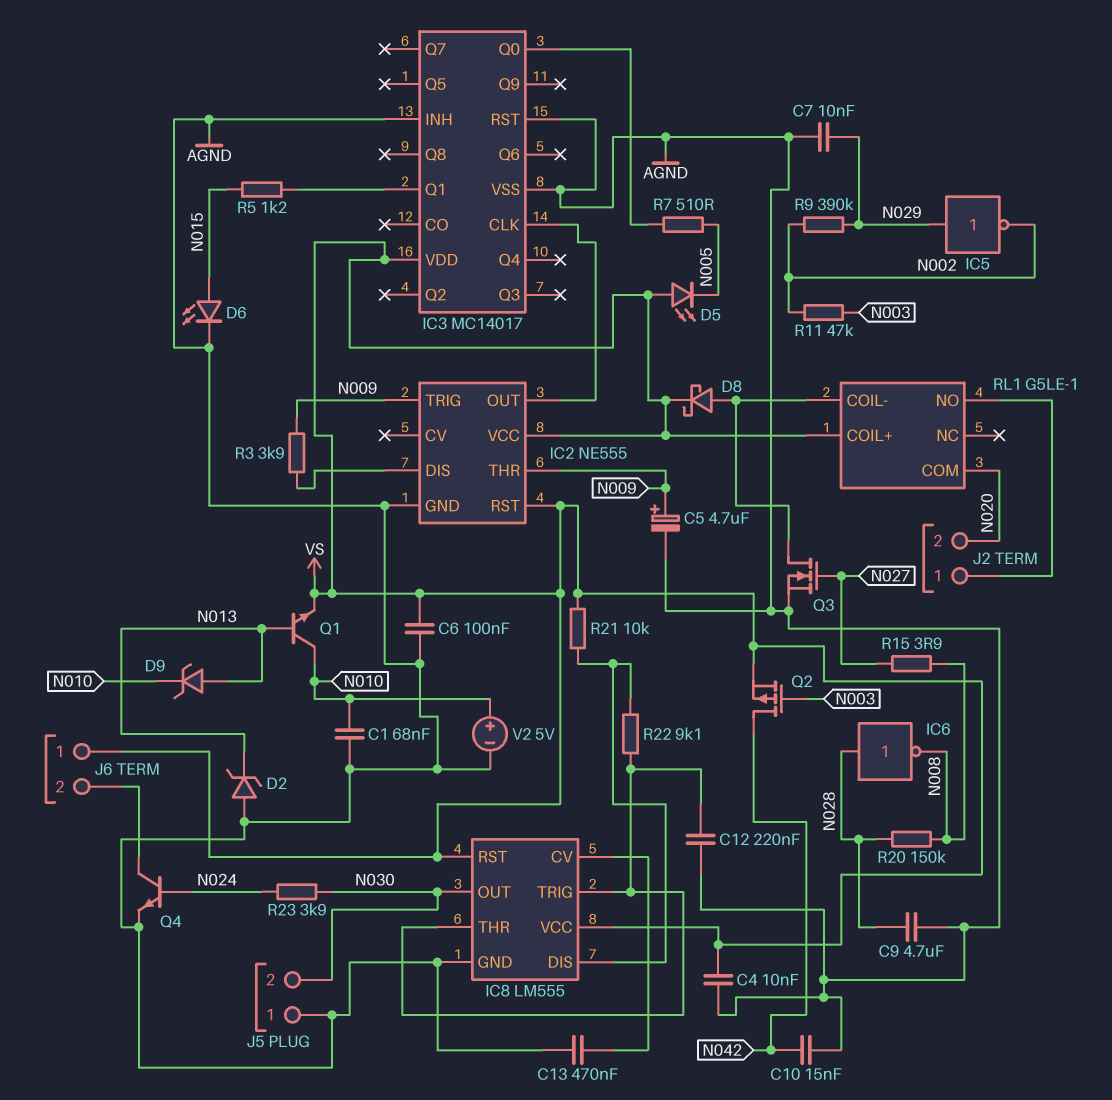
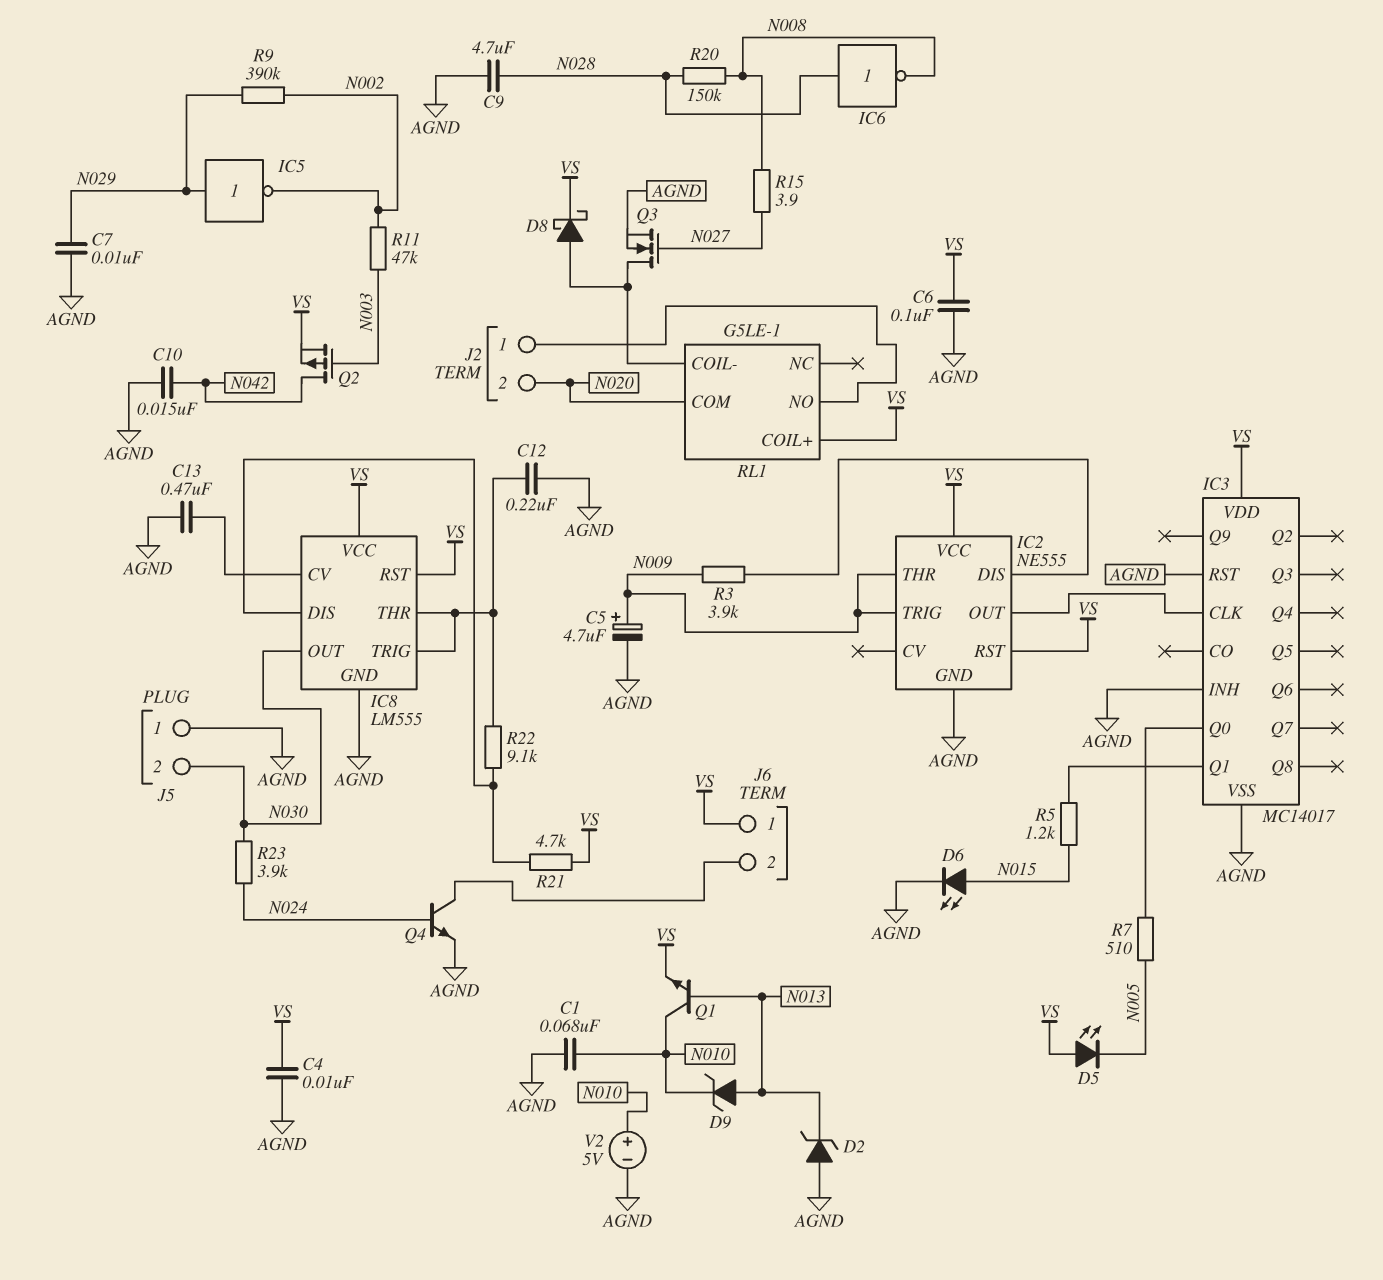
R21: 10k (IC8/DIS, VS) -> 4.7k (IC8/DIS, VS)

